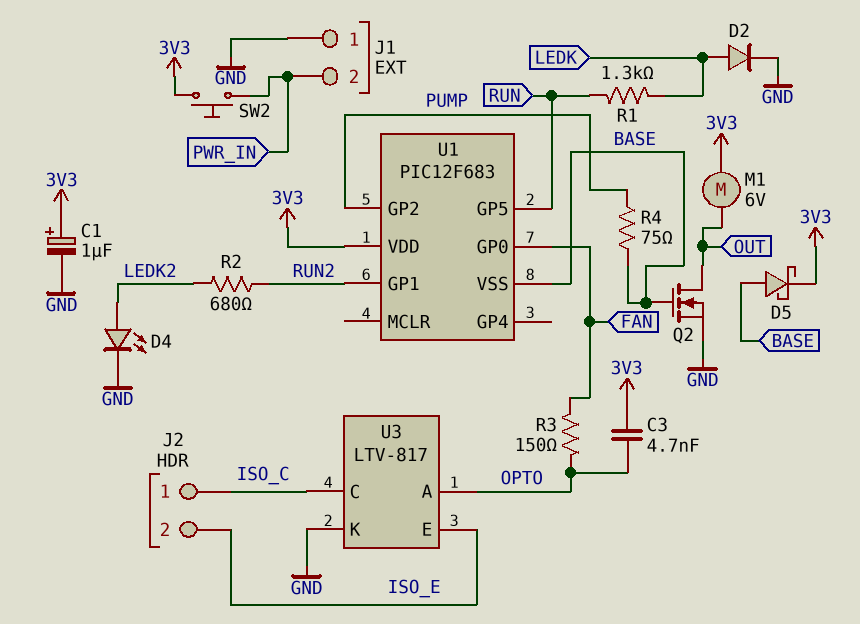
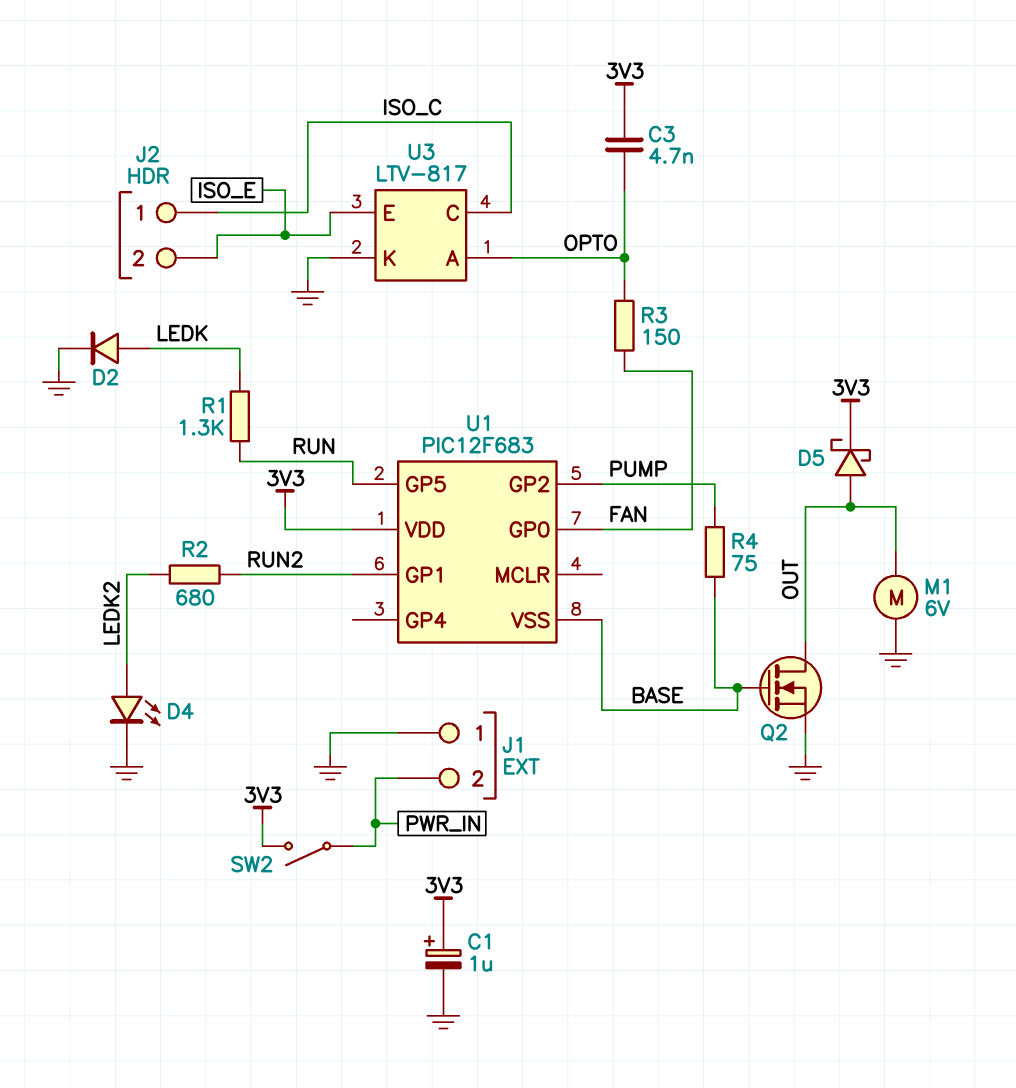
D5: schottky (A BASE, K 3V3) -> schottky (A OUT, K 3V3)
M1: motor 6V (3V3, OUT) -> motor 6V (GND, OUT)
SW2: button (3V3, PWR_IN) -> switch (3V3, PWR_IN)

